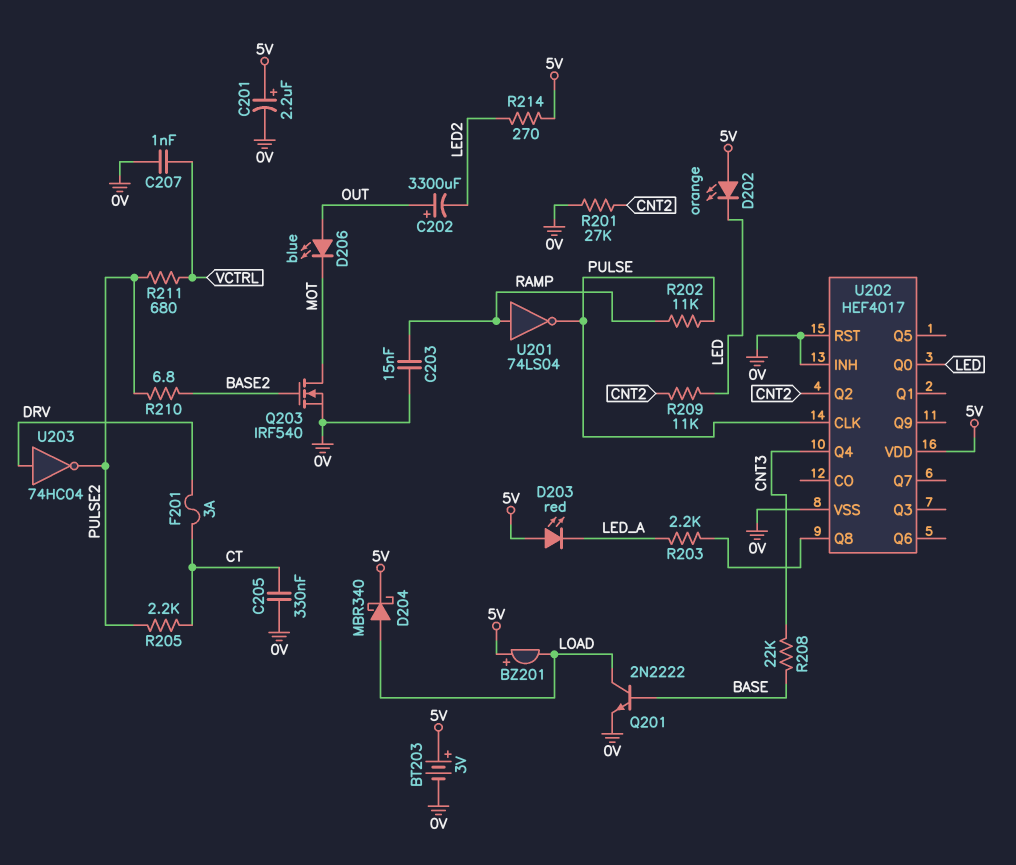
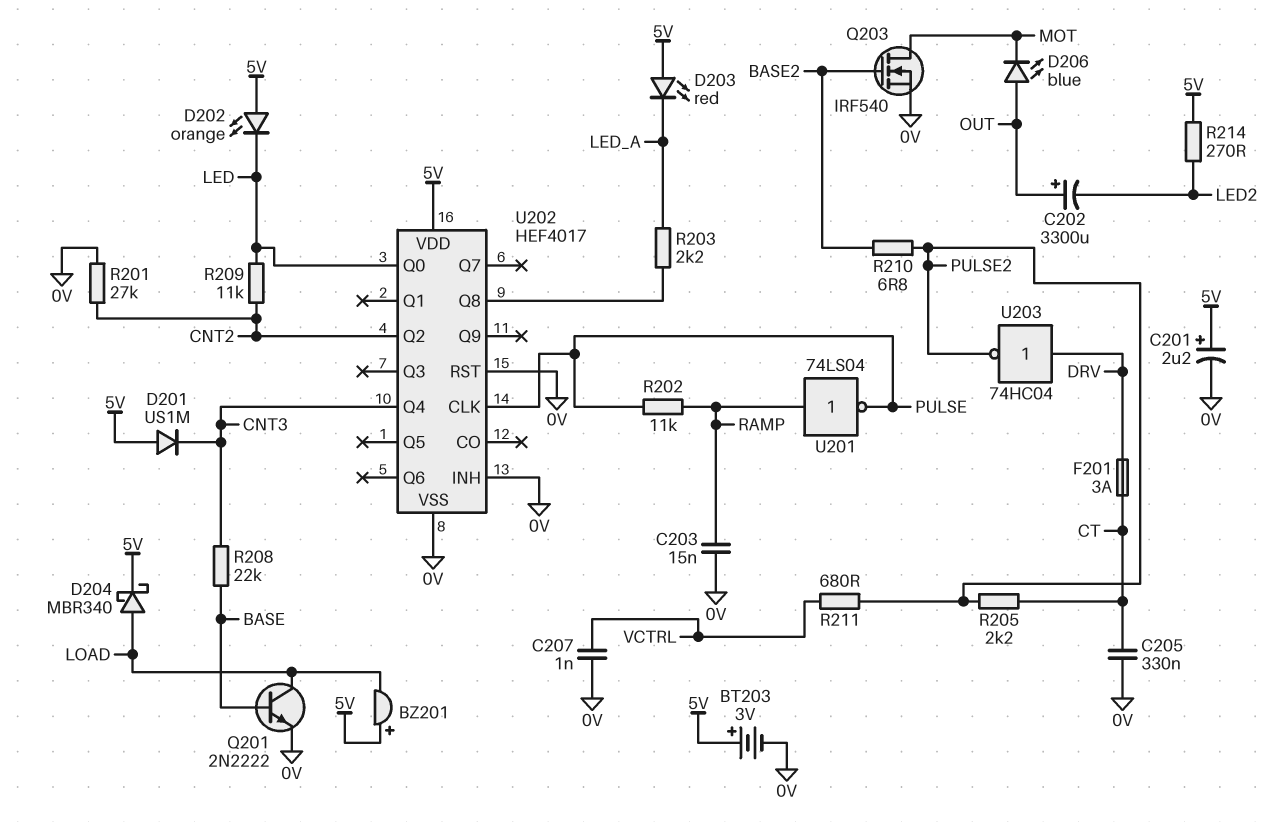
D201: none -> diode US1M (A 5V, K CNT3)

